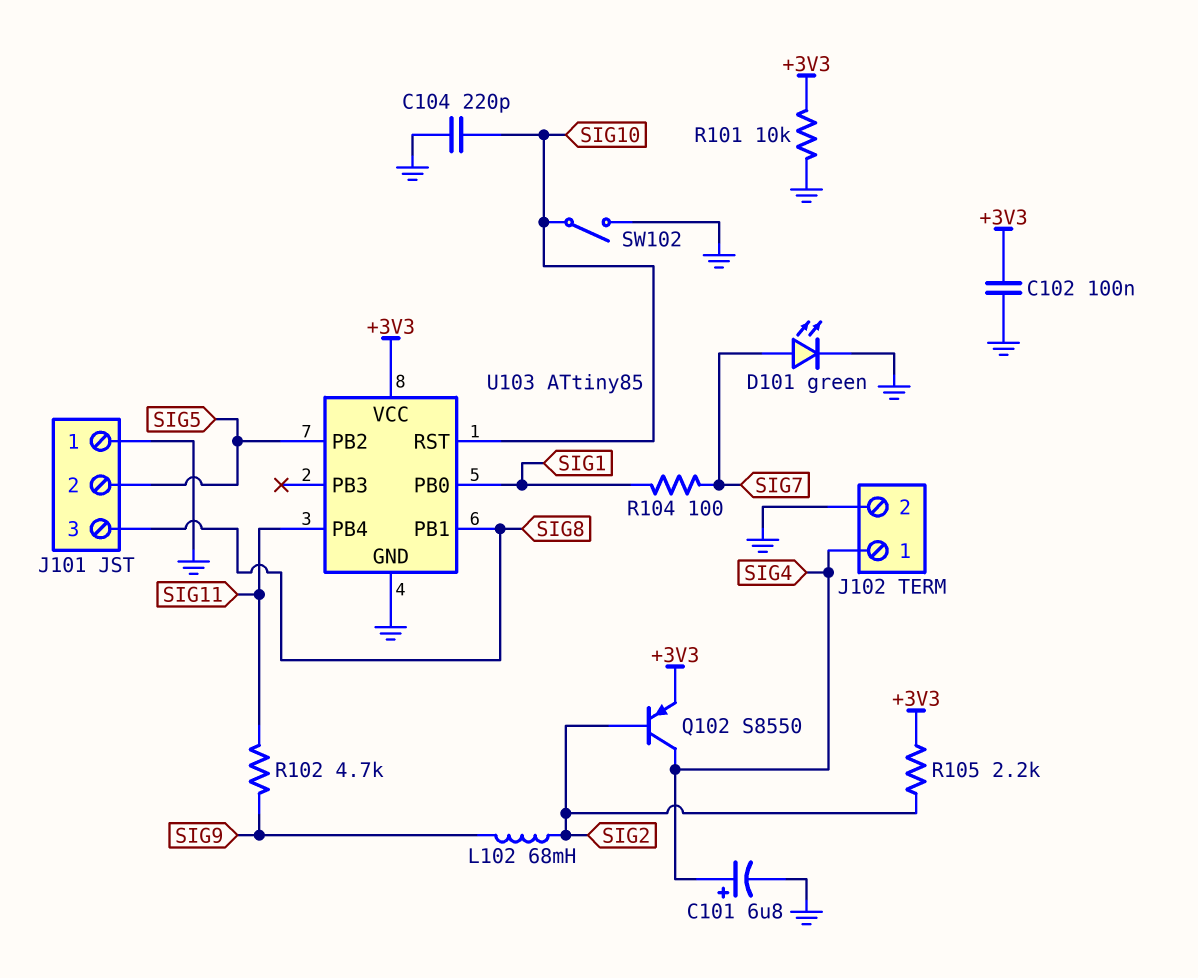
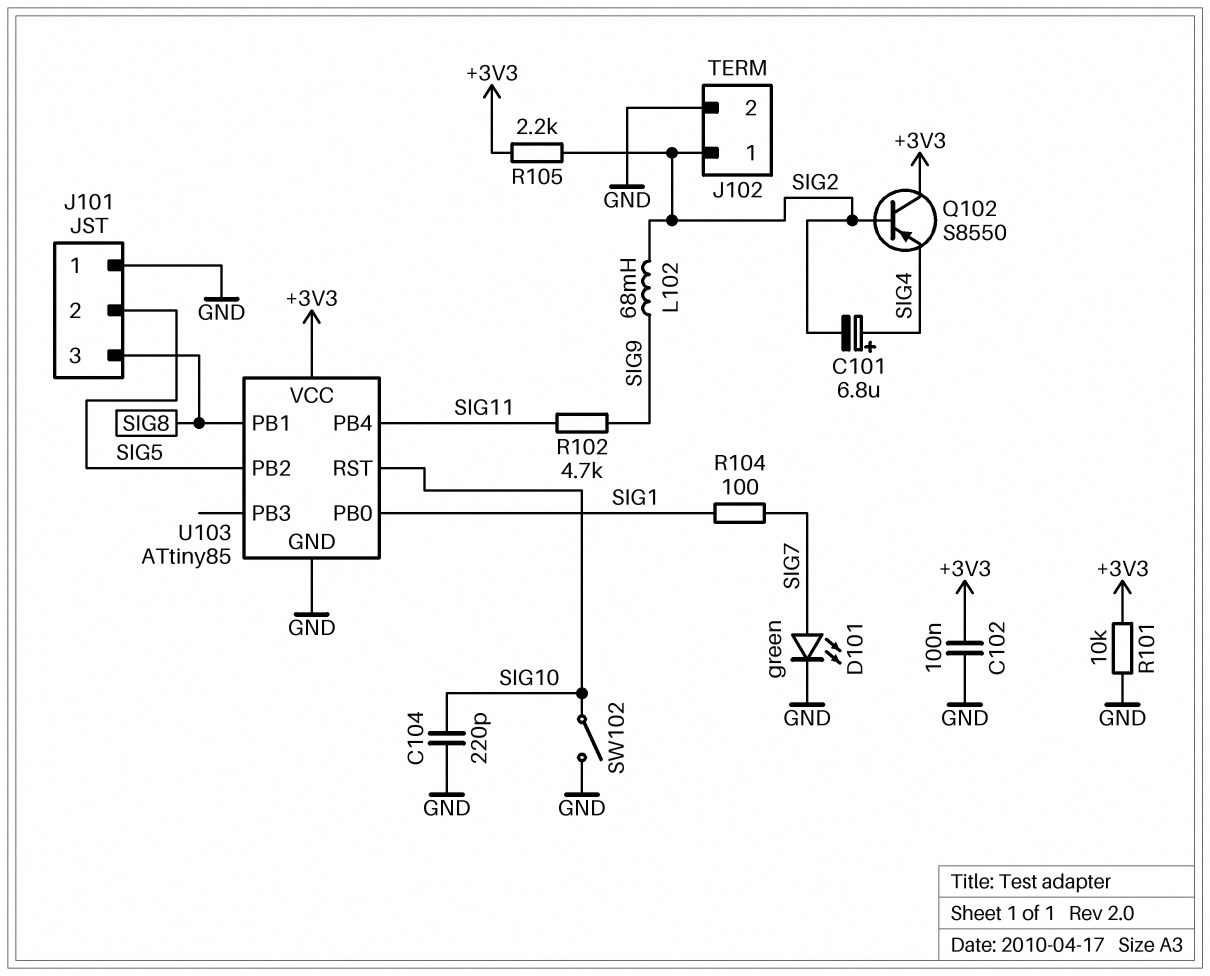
C101: 6.8uF (plus SIG4, minus GND) -> 6.8uF (plus SIG4, minus SIG2)
J102 pin 1: SIG4 -> SIG2
Q102: PNP S8550 (B SIG2, C SIG4, E +3V3) -> PNP S8550 (B SIG2, C +3V3, E SIG4)

